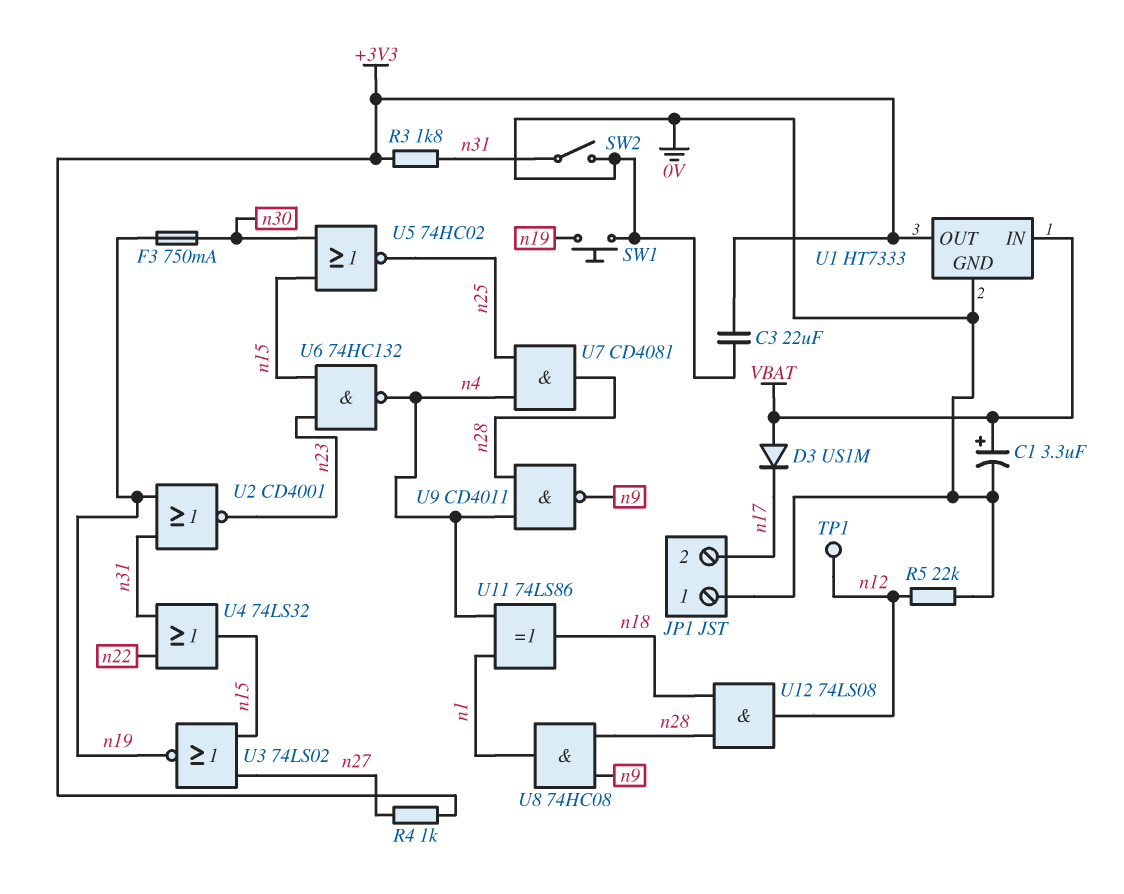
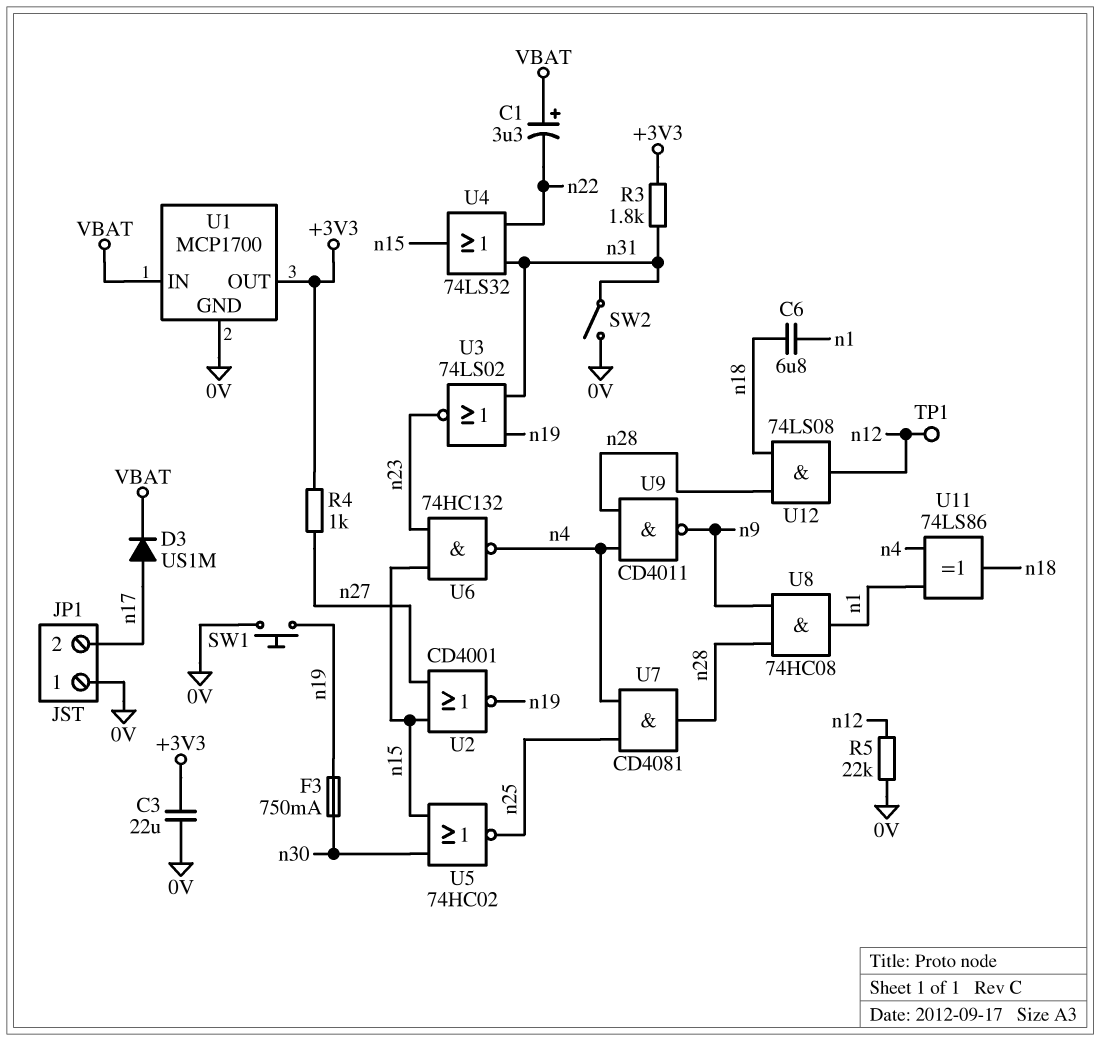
C1: 3.3uF (plus VBAT, minus 0V) -> 3.3uF (plus VBAT, minus n22)
C6: none -> 6.8uF (n1, n18)
D3: diode US1M (A VBAT, K n17) -> diode US1M (A n17, K VBAT)
U1: HT7333 -> MCP1700
U2: NOR CD4001 (in n19, in n31, out n23) -> NOR CD4001 (in n15, in n27, out n19)
U3: NOR 74LS02 (in n15, in n27, out n19) -> NOR 74LS02 (in n19, in n31, out n23)

